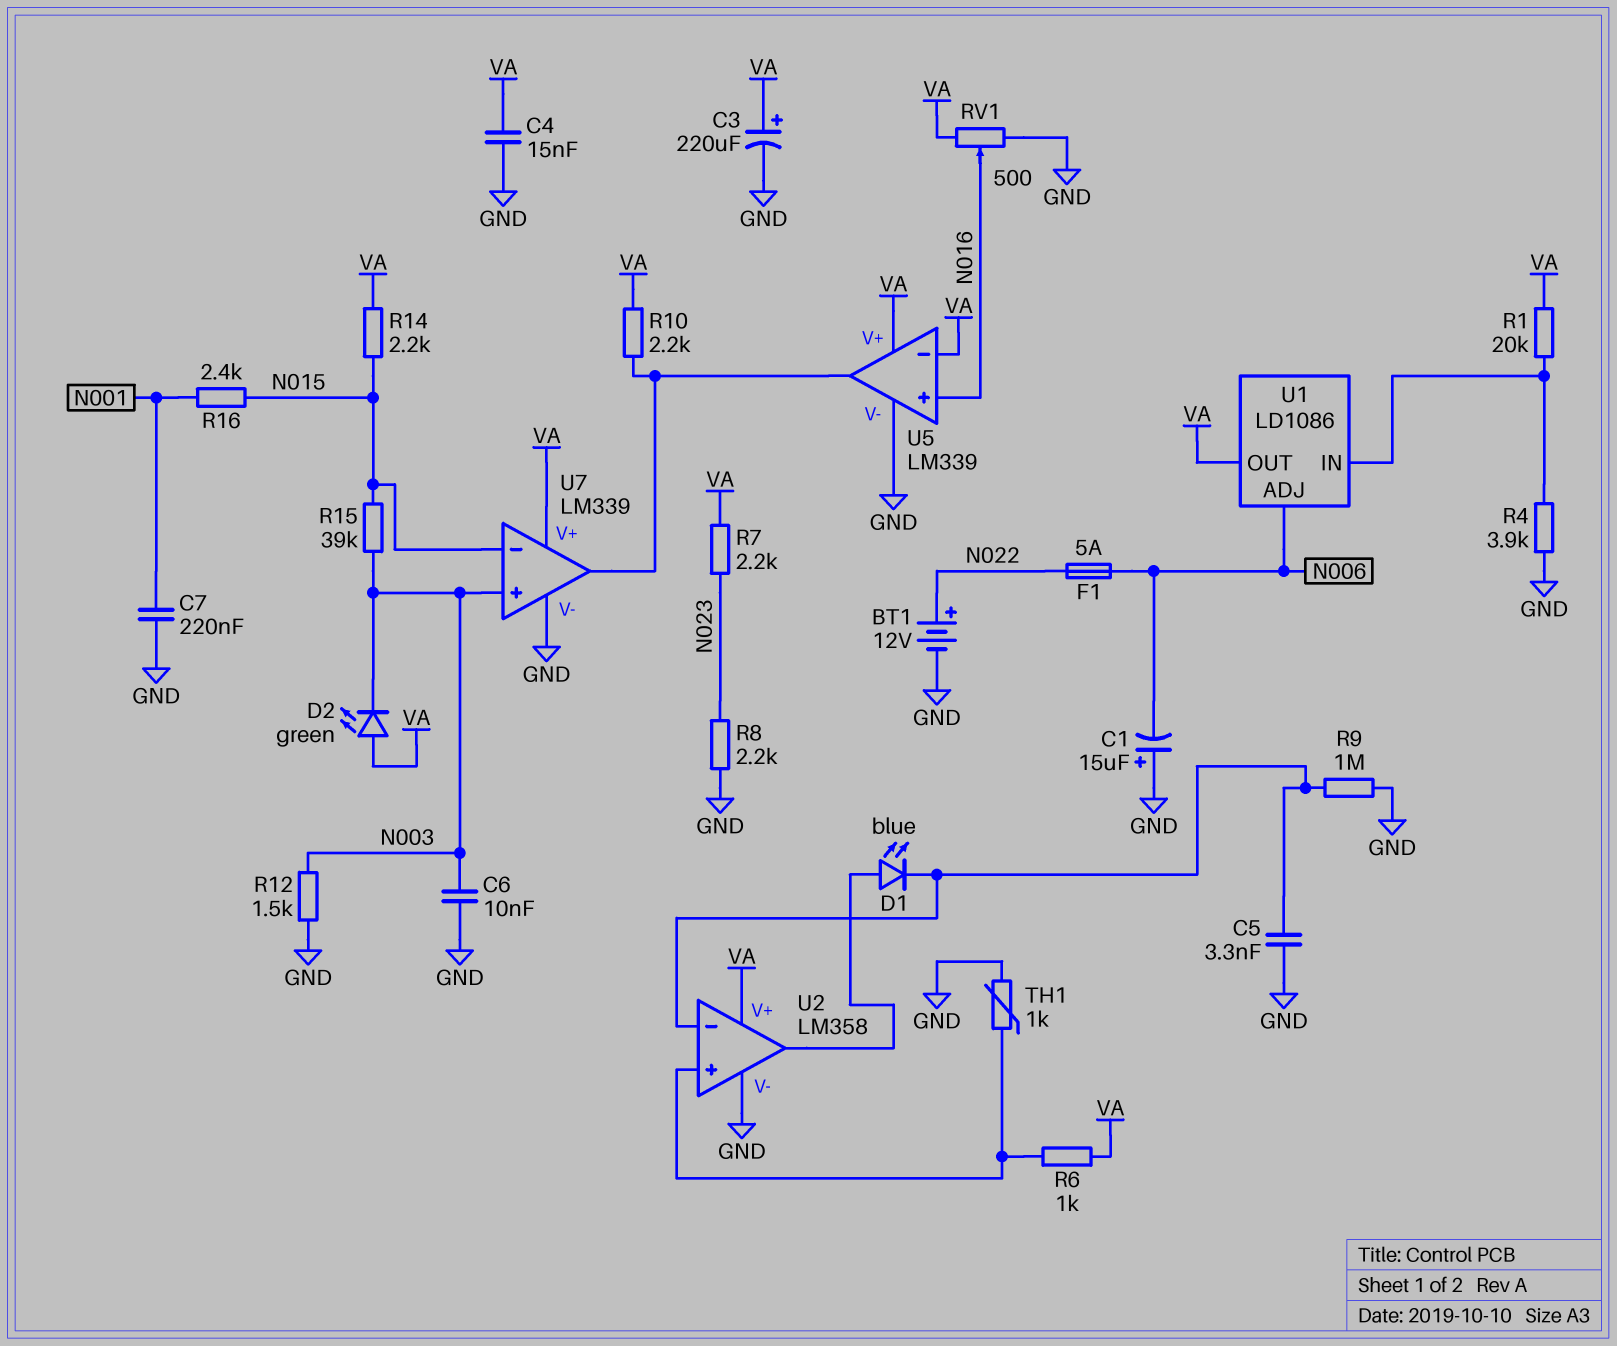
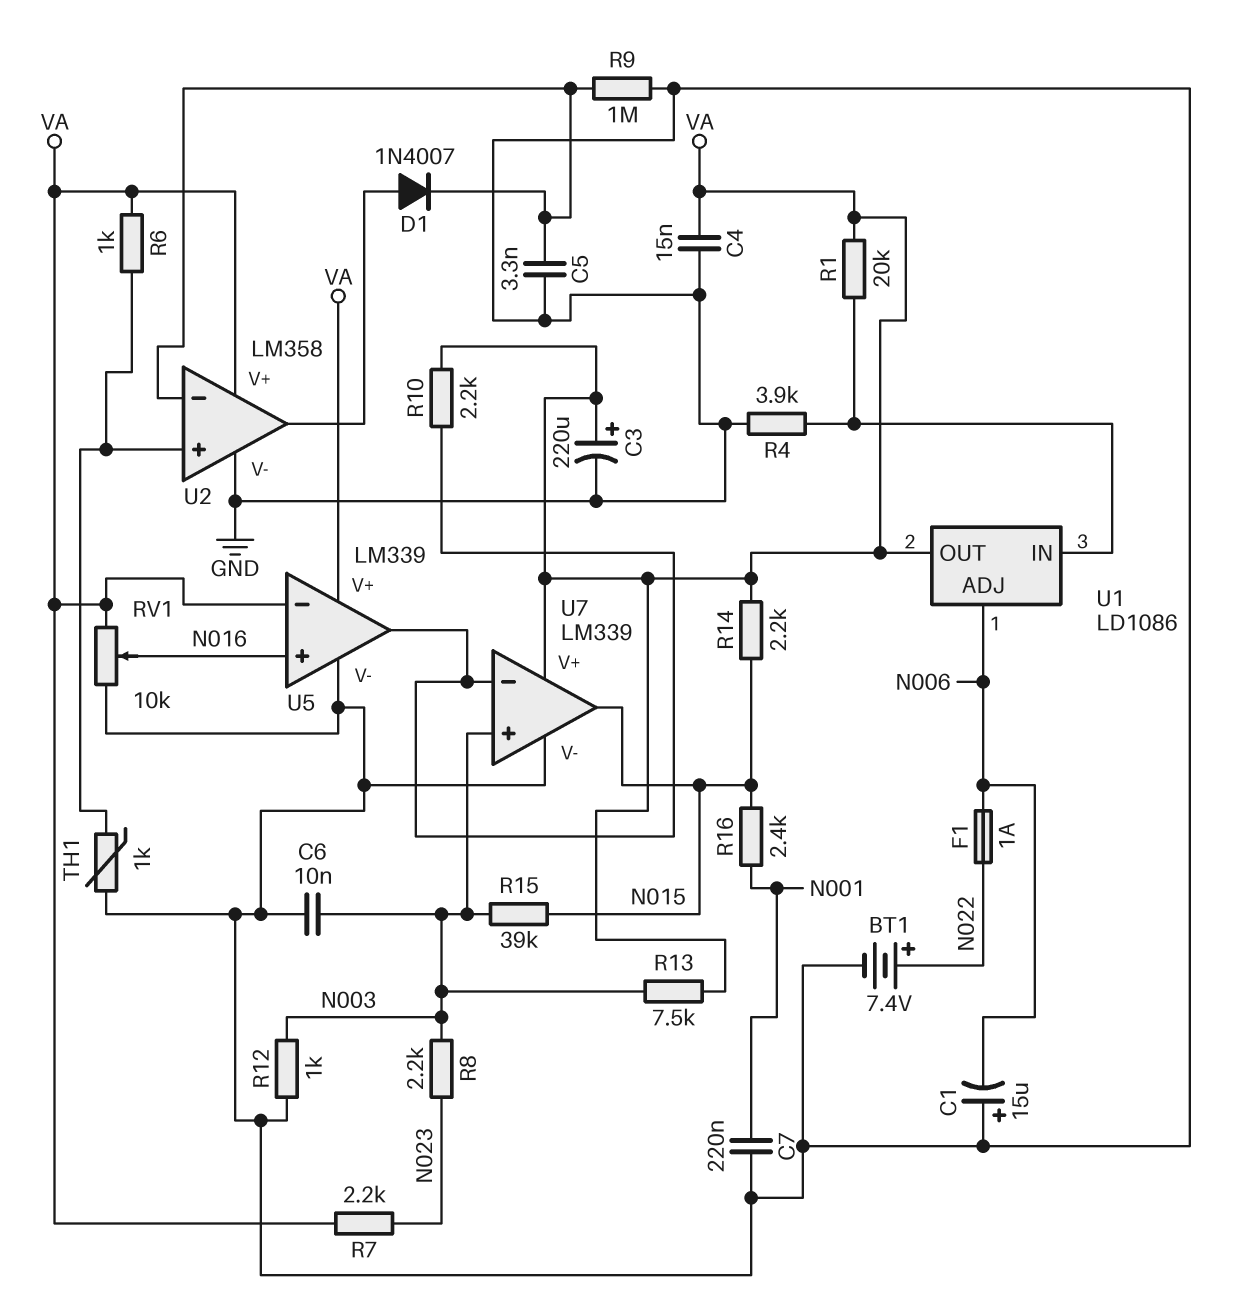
BT1: 12V (plus N022, minus GND) -> 7.4V (plus N022, minus GND)
D1: LED blue (A U2/out, K U2/in-) -> diode 1N4007 (A U2/out, K U2/in-)
D2: LED green (A VA, K N003) -> none
F1: 5A (N006, N022) -> 1A (N006, N022)
R8: 2.2k (GND, N023) -> 2.2k (N003, N023)
R12: 1.5k (GND, N003) -> 1k (GND, N003)
R13: none -> 7.5k (N003, VA)
RV1: 500 (GND, VA, wiper N016) -> 10k (GND, VA, wiper N016)
U7 pin in-: N015 -> U5/out
U7 pin out: U5/out -> N015

